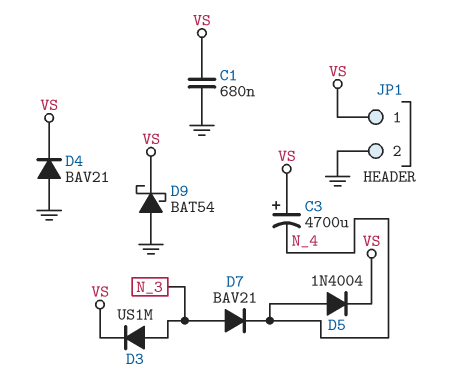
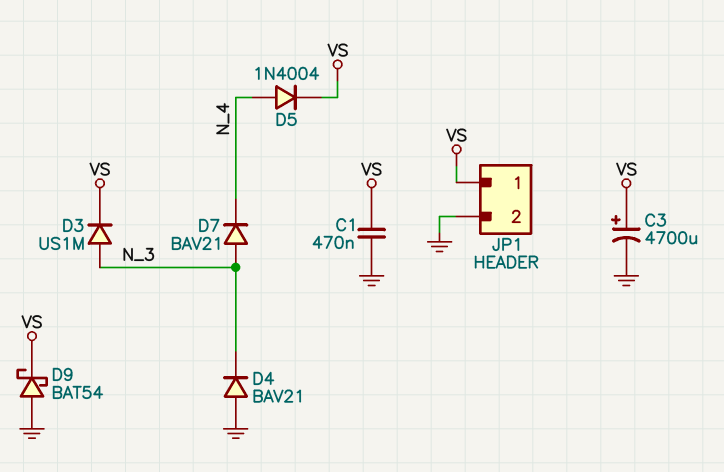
C1: 680nF (GND, VS) -> 470nF (GND, VS)
C3: 4700uF (plus VS, minus N_4) -> 4700uF (plus VS, minus GND)
D4: diode BAV21 (A GND, K VS) -> diode BAV21 (A GND, K N_3)

